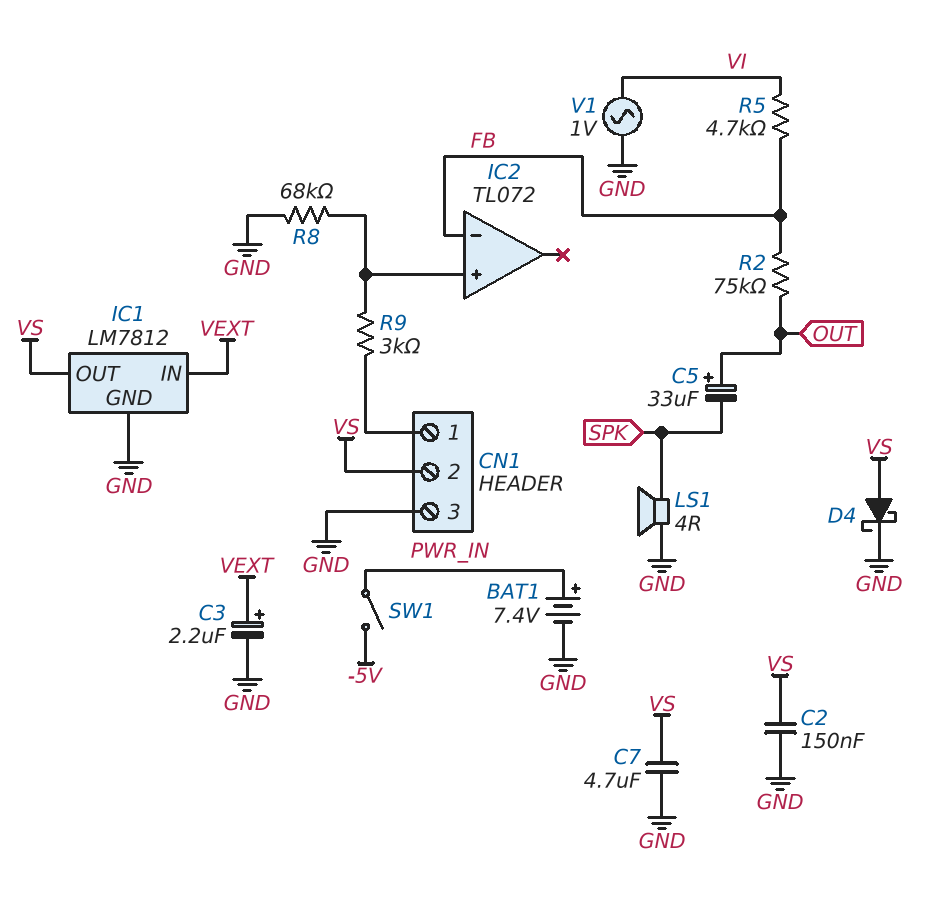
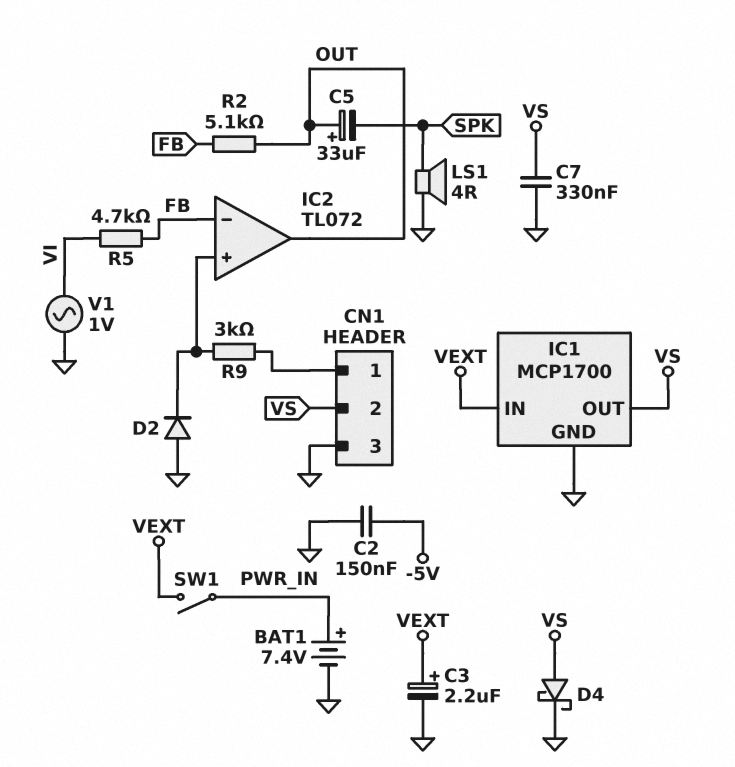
C2: 150nF (GND, VS) -> 150nF (-5V, GND)
C7: 4.7uF (GND, VS) -> 330nF (GND, VS)
D2: none -> diode (A GND, K IC2/in+)
IC1: LM7812 -> MCP1700
IC2 pin out: none -> OUT
R2: 75k (FB, OUT) -> 5.1k (FB, OUT)
R8: 68k (GND, IC2/in+) -> none
SW1: switch (-5V, PWR_IN) -> switch (PWR_IN, VEXT)

